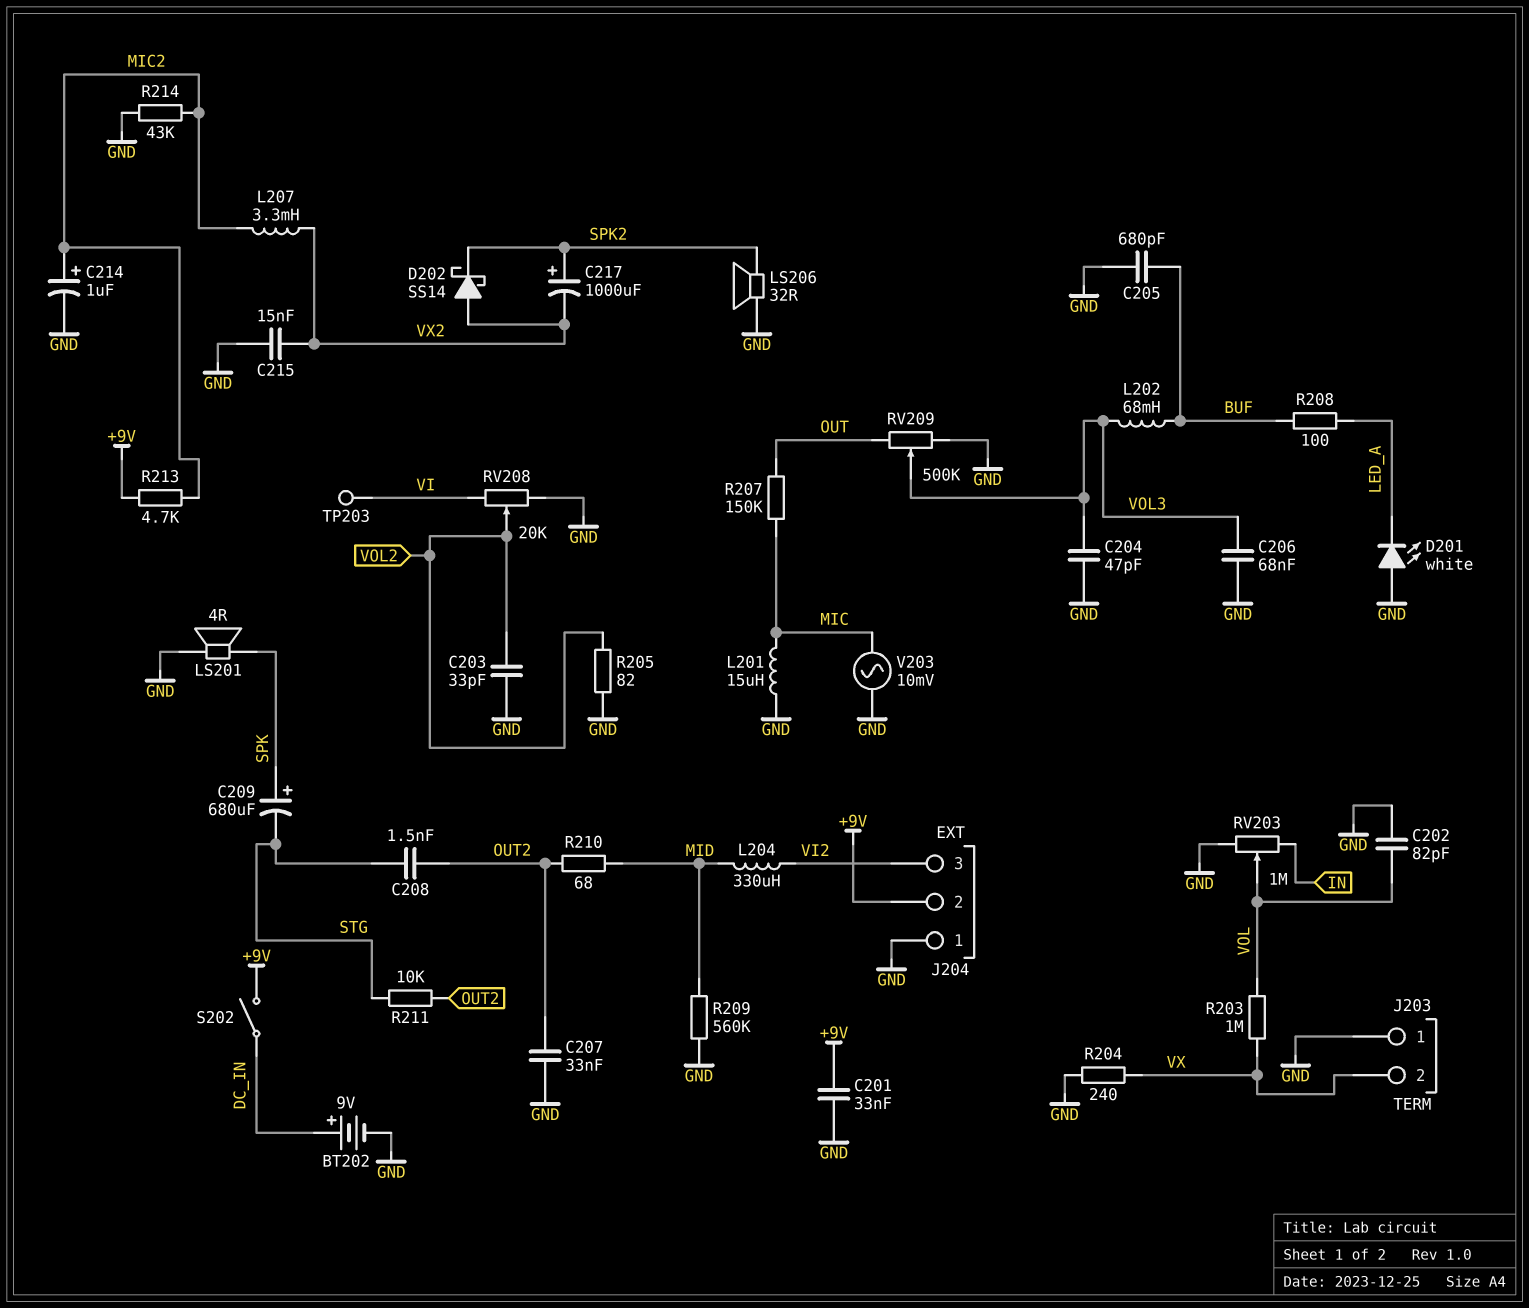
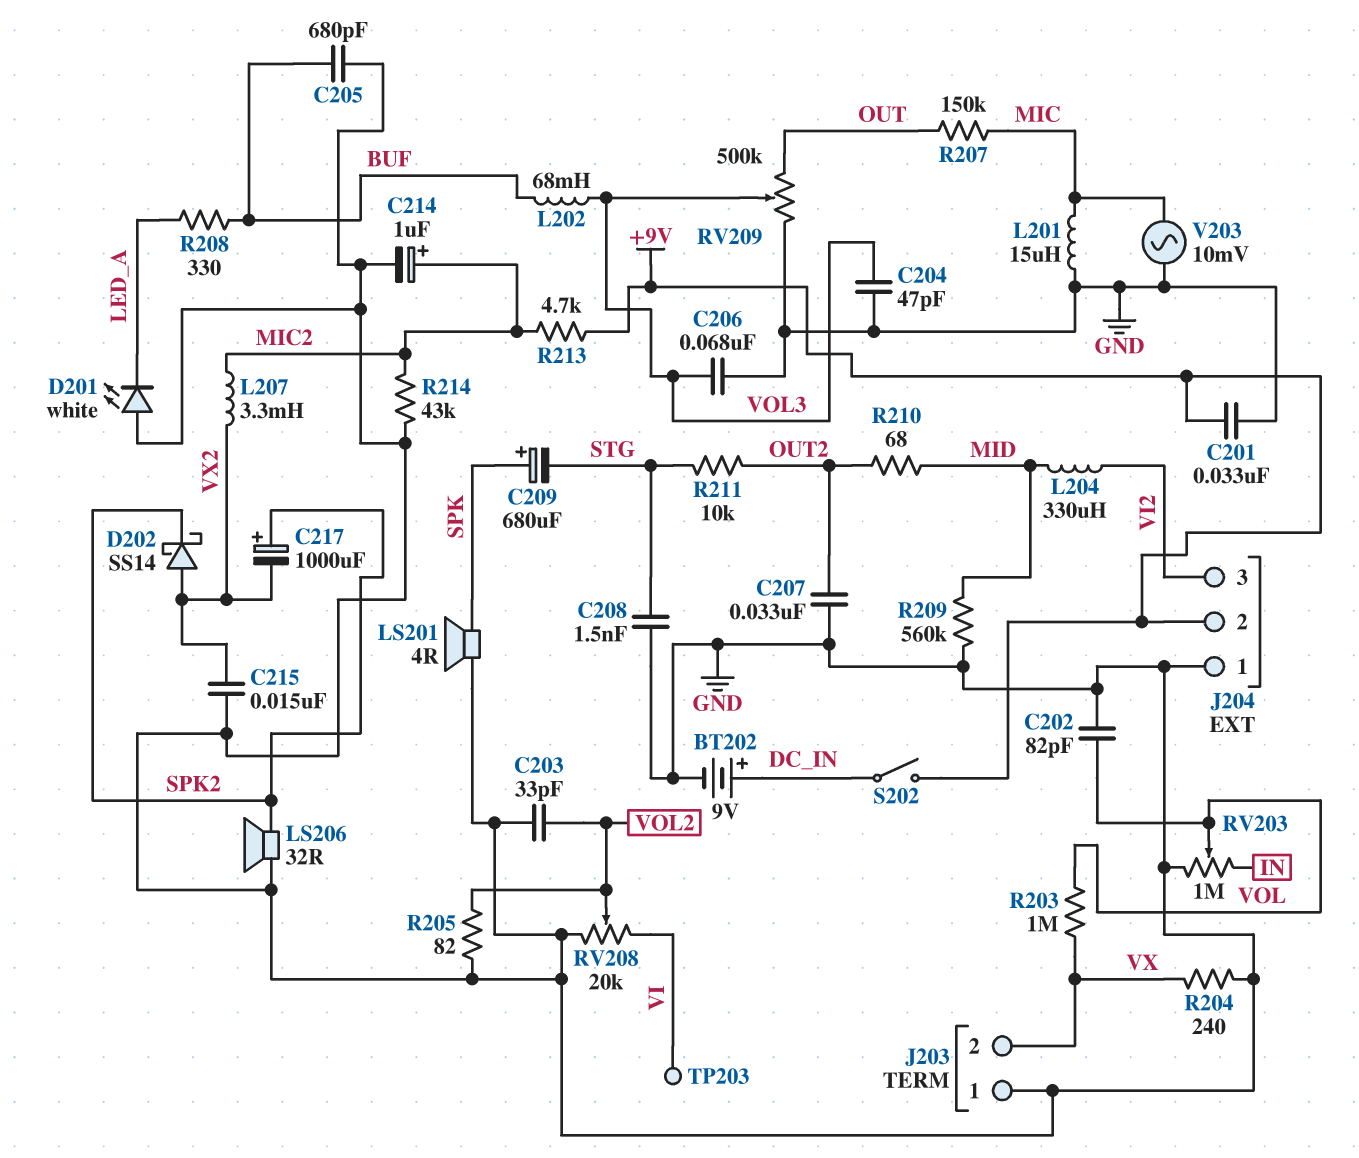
C208: 1.5nF (OUT2, STG) -> 1.5nF (GND, STG)
R208: 100 (BUF, LED_A) -> 330 (BUF, LED_A)

